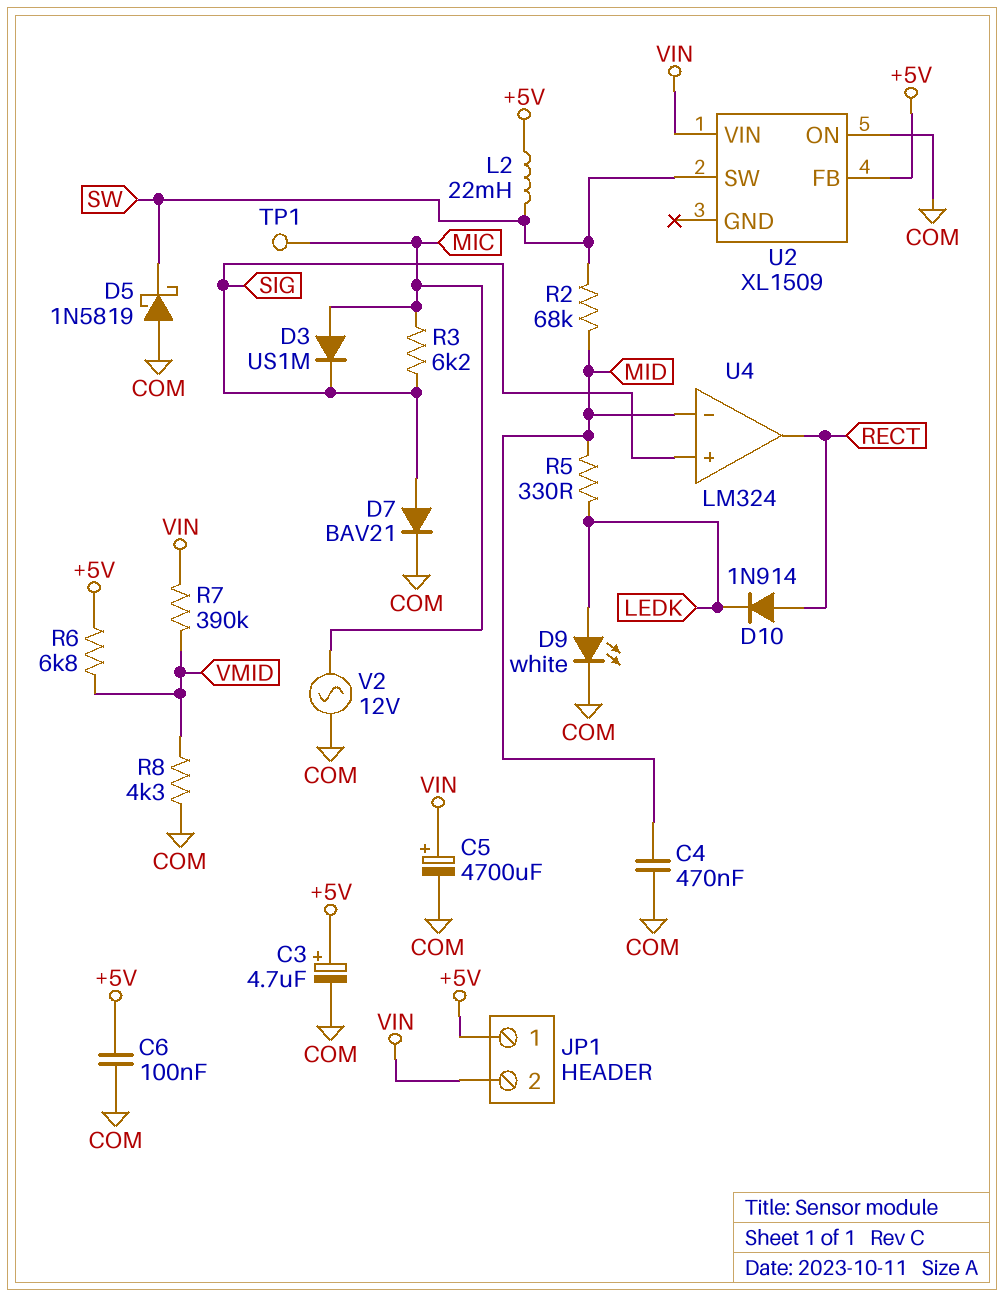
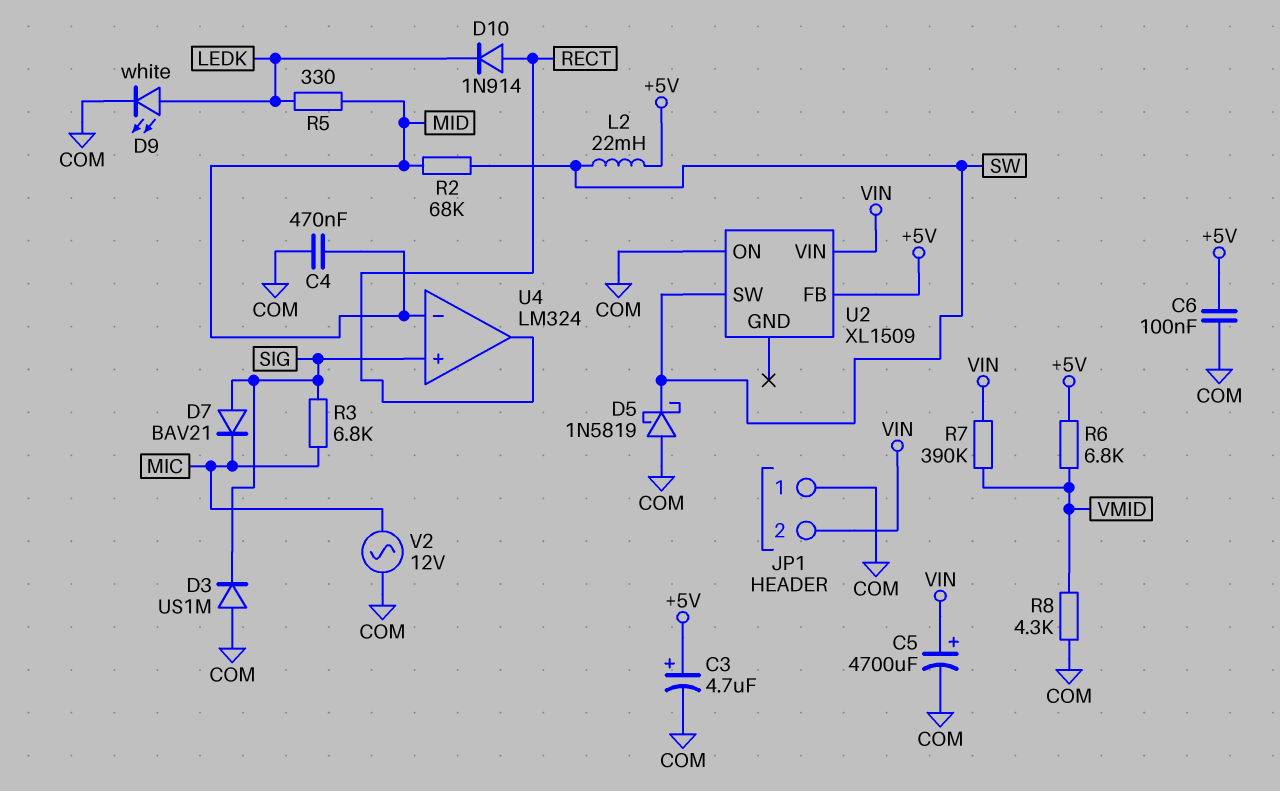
D3: diode US1M (A MIC, K SIG) -> diode US1M (A COM, K SIG)
D7: diode BAV21 (A SIG, K COM) -> diode BAV21 (A SIG, K MIC)
JP1 pin 1: +5V -> COM
R3: 6.2k (MIC, SIG) -> 6.8k (MIC, SIG)
TP1: test point (MIC) -> none

